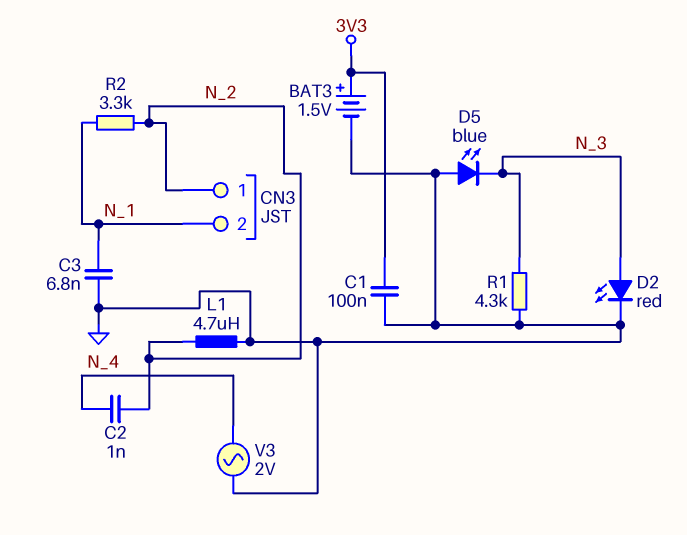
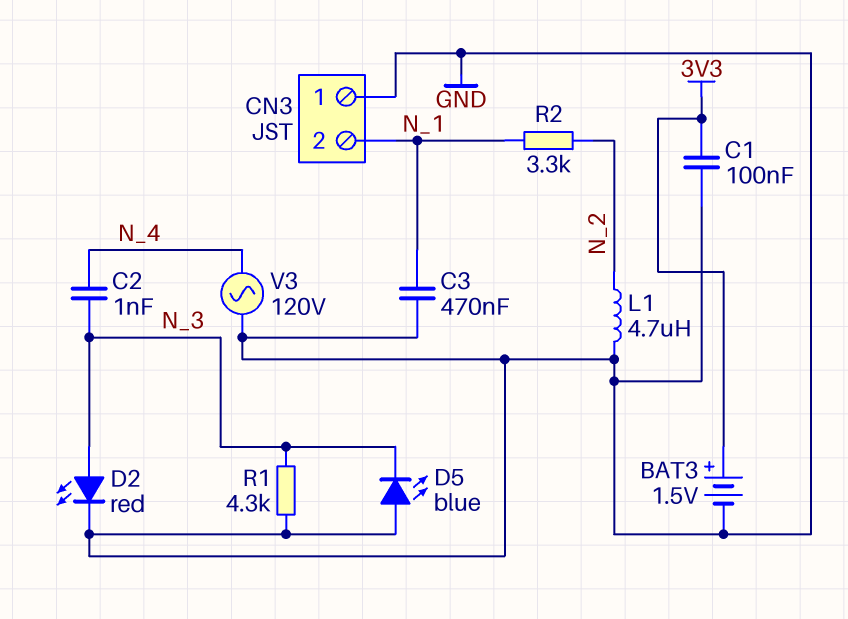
C2: 1nF (N_2, N_4) -> 1nF (N_3, N_4)
C3: 6.8nF (GND, N_1) -> 470nF (GND, N_1)
CN3 pin 1: N_2 -> GND
V3: AC 2V (GND, N_4) -> AC 120V (GND, N_4)

